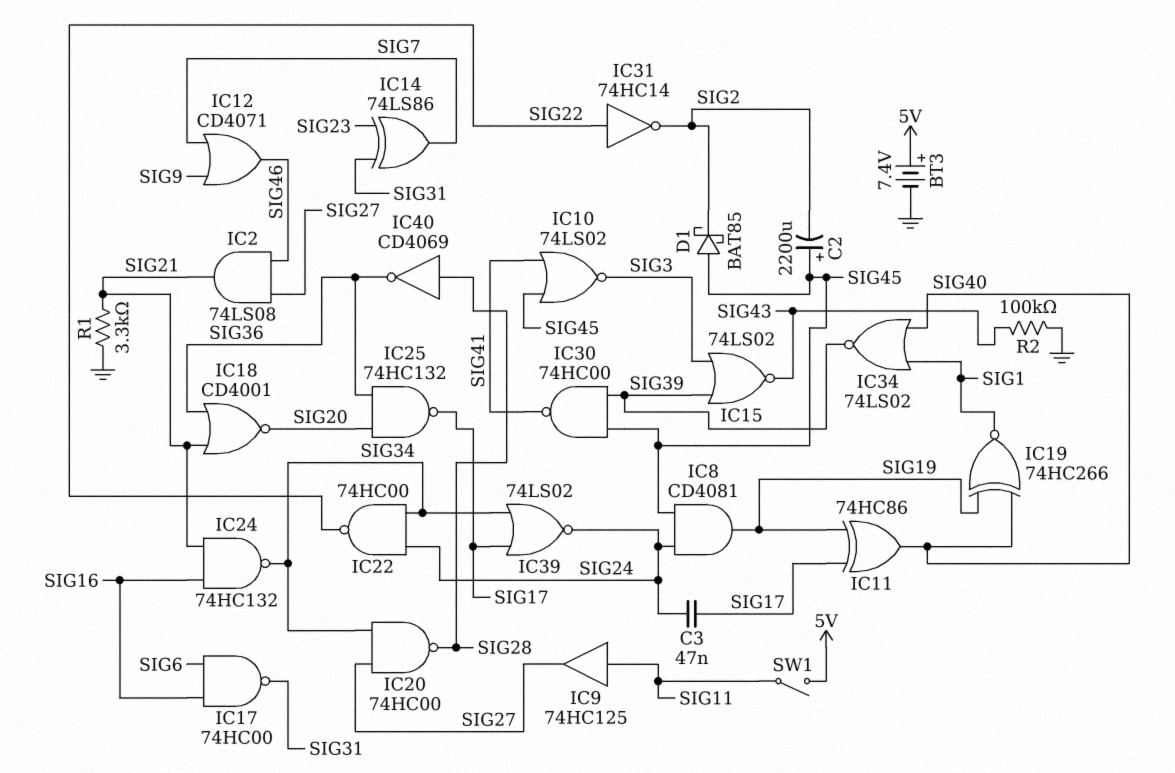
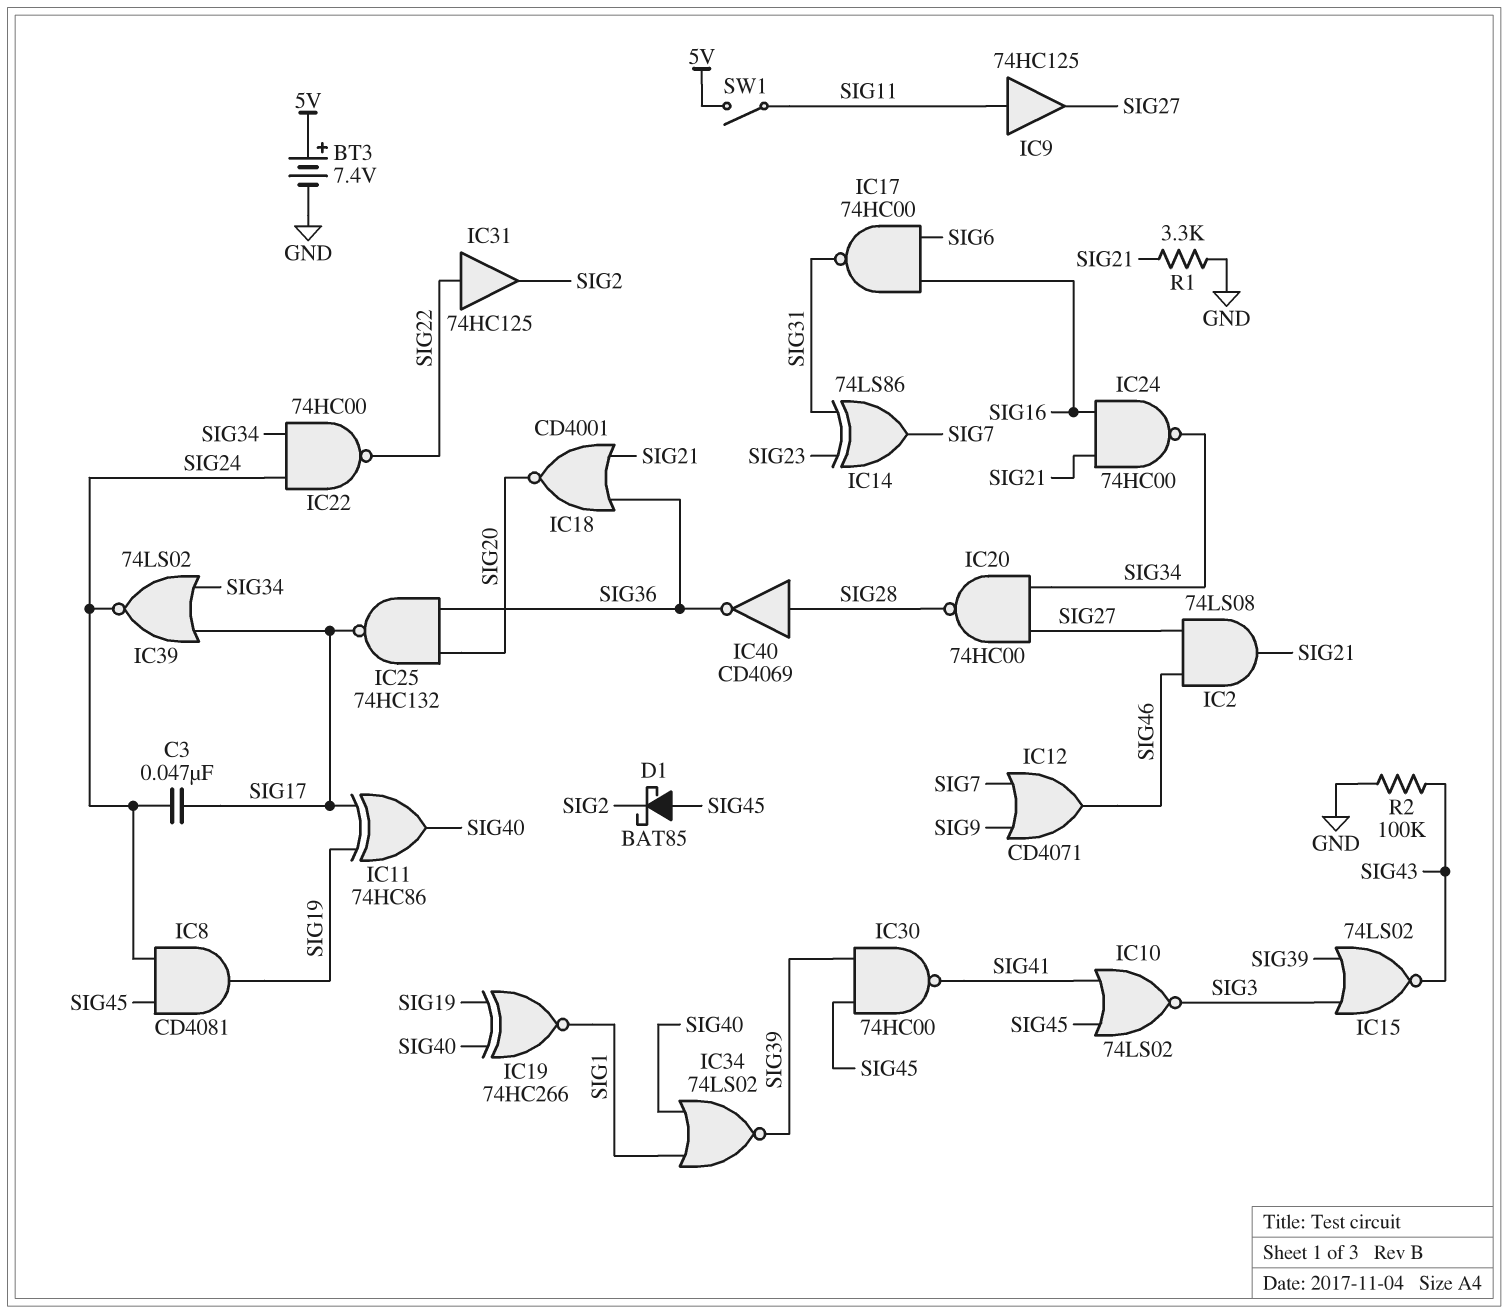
C2: 2200uF (plus SIG45, minus SIG2) -> none
IC24: NAND 74HC132 (in SIG16, in SIG21, out SIG34) -> NAND 74HC00 (in SIG16, in SIG21, out SIG34)
IC31: NOT 74HC14 (in SIG22, out SIG2) -> buffer 74HC125 (in SIG22, out SIG2)

